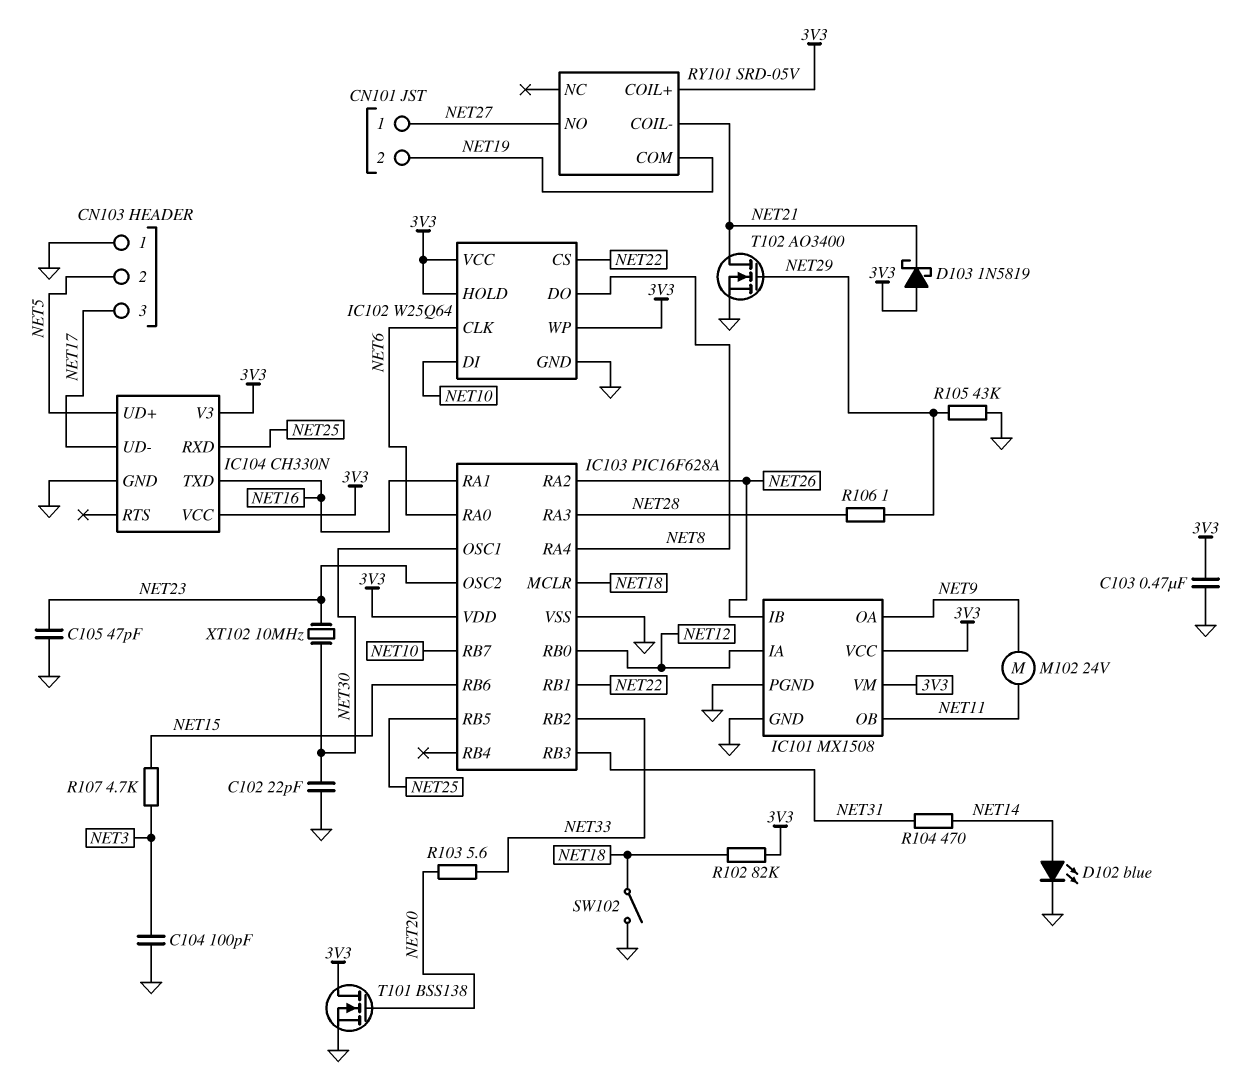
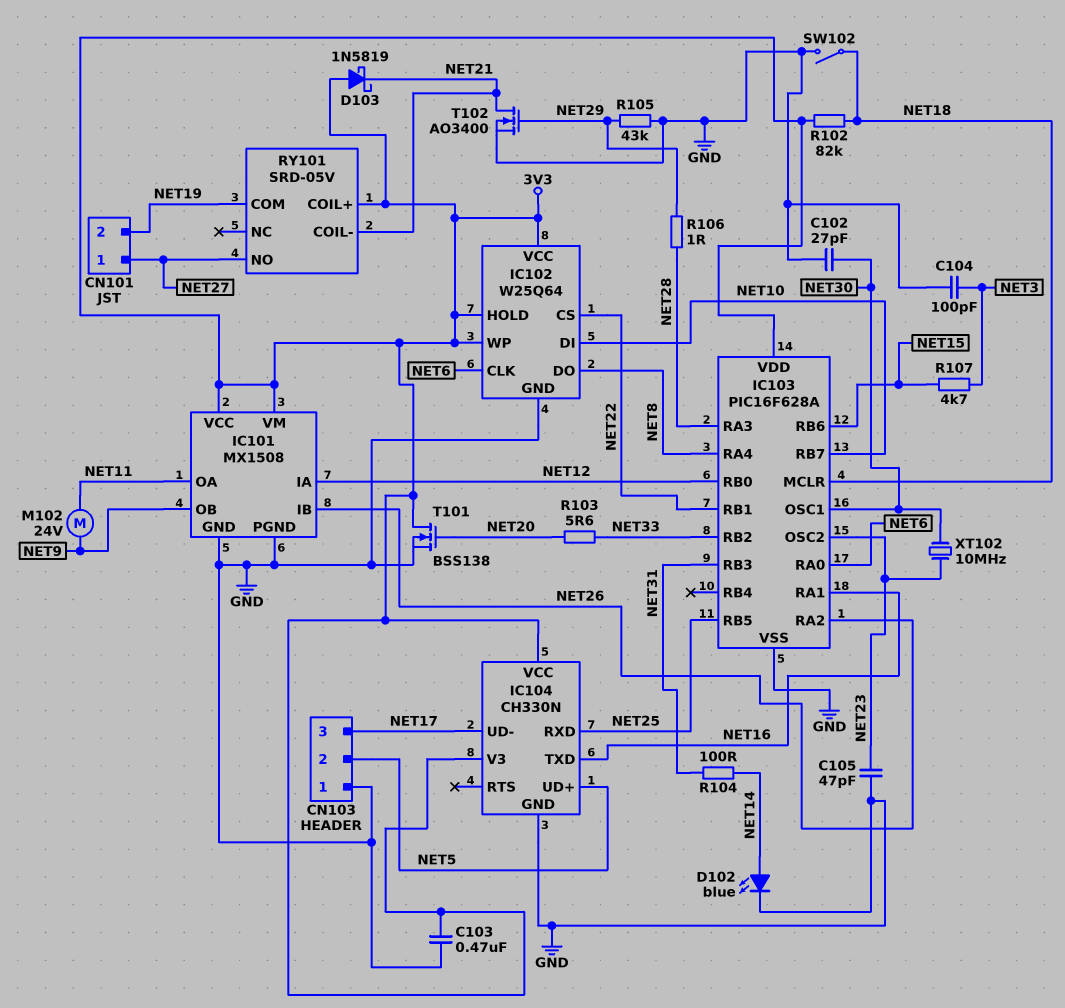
C102: 22pF (GND, NET30) -> 27pF (GND, NET30)
IC101 pin OA: NET9 -> NET11
IC101 pin OB: NET11 -> NET9
R104: 470 (NET14, NET31) -> 100 (NET14, NET31)

